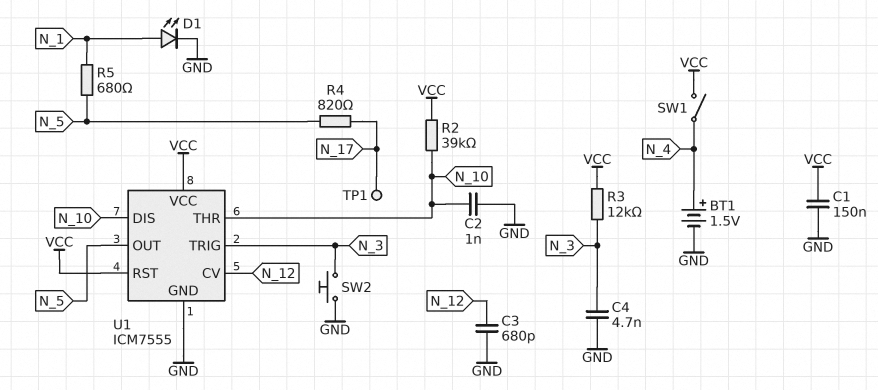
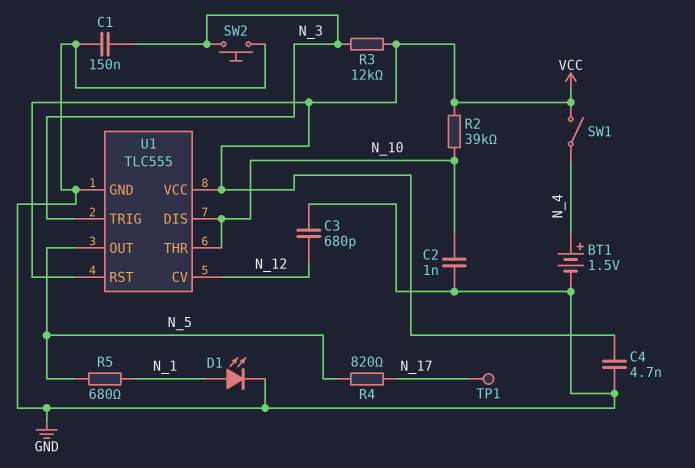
C1: 150nF (GND, VCC) -> 150nF (GND, N_3)
C4: 4.7nF (GND, N_3) -> 4.7nF (GND, VCC)
U1: ICM7555 -> TLC555

